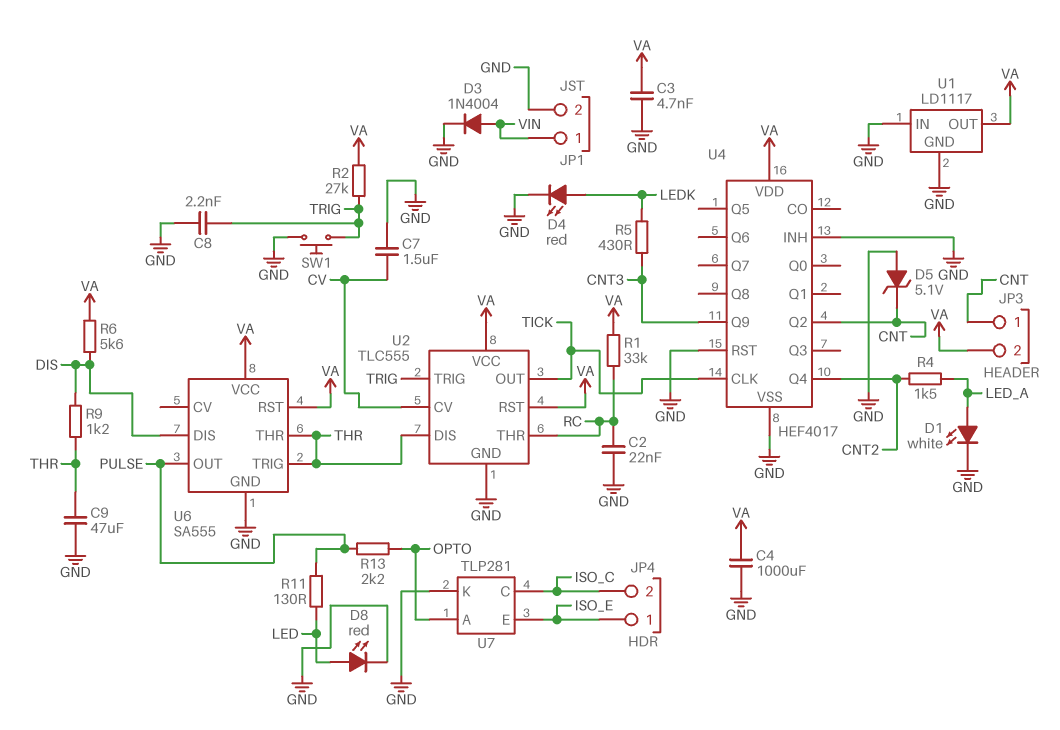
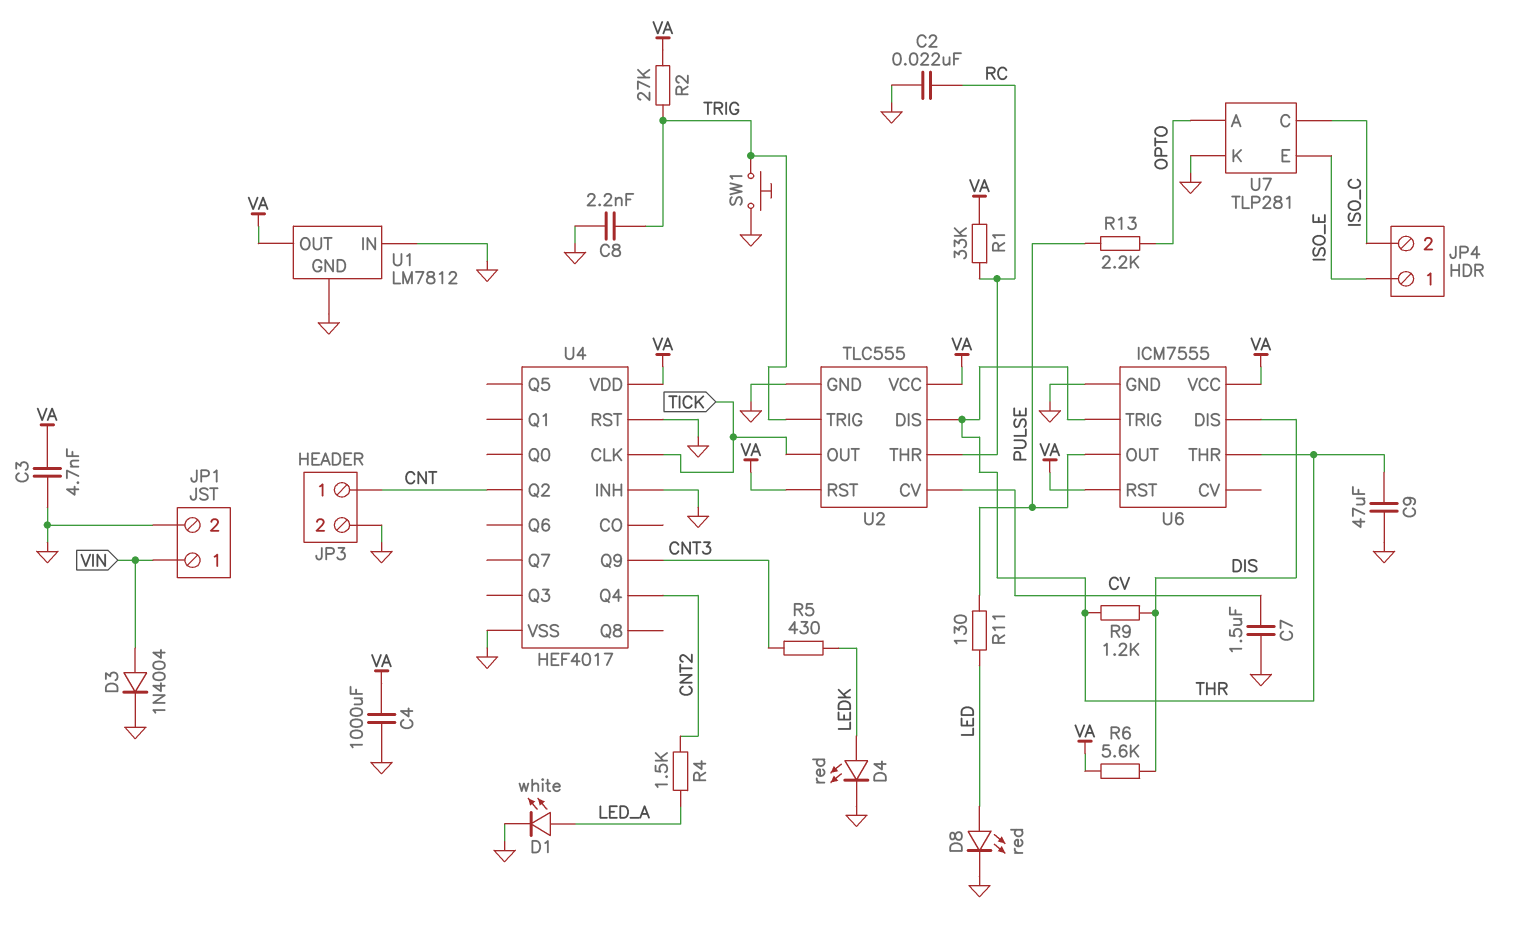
D5: zener 5.1V (A GND, K CNT) -> none
JP3 pin 2: VA -> GND
U1: LD1117 -> LM7812
U6: SA555 -> ICM7555

